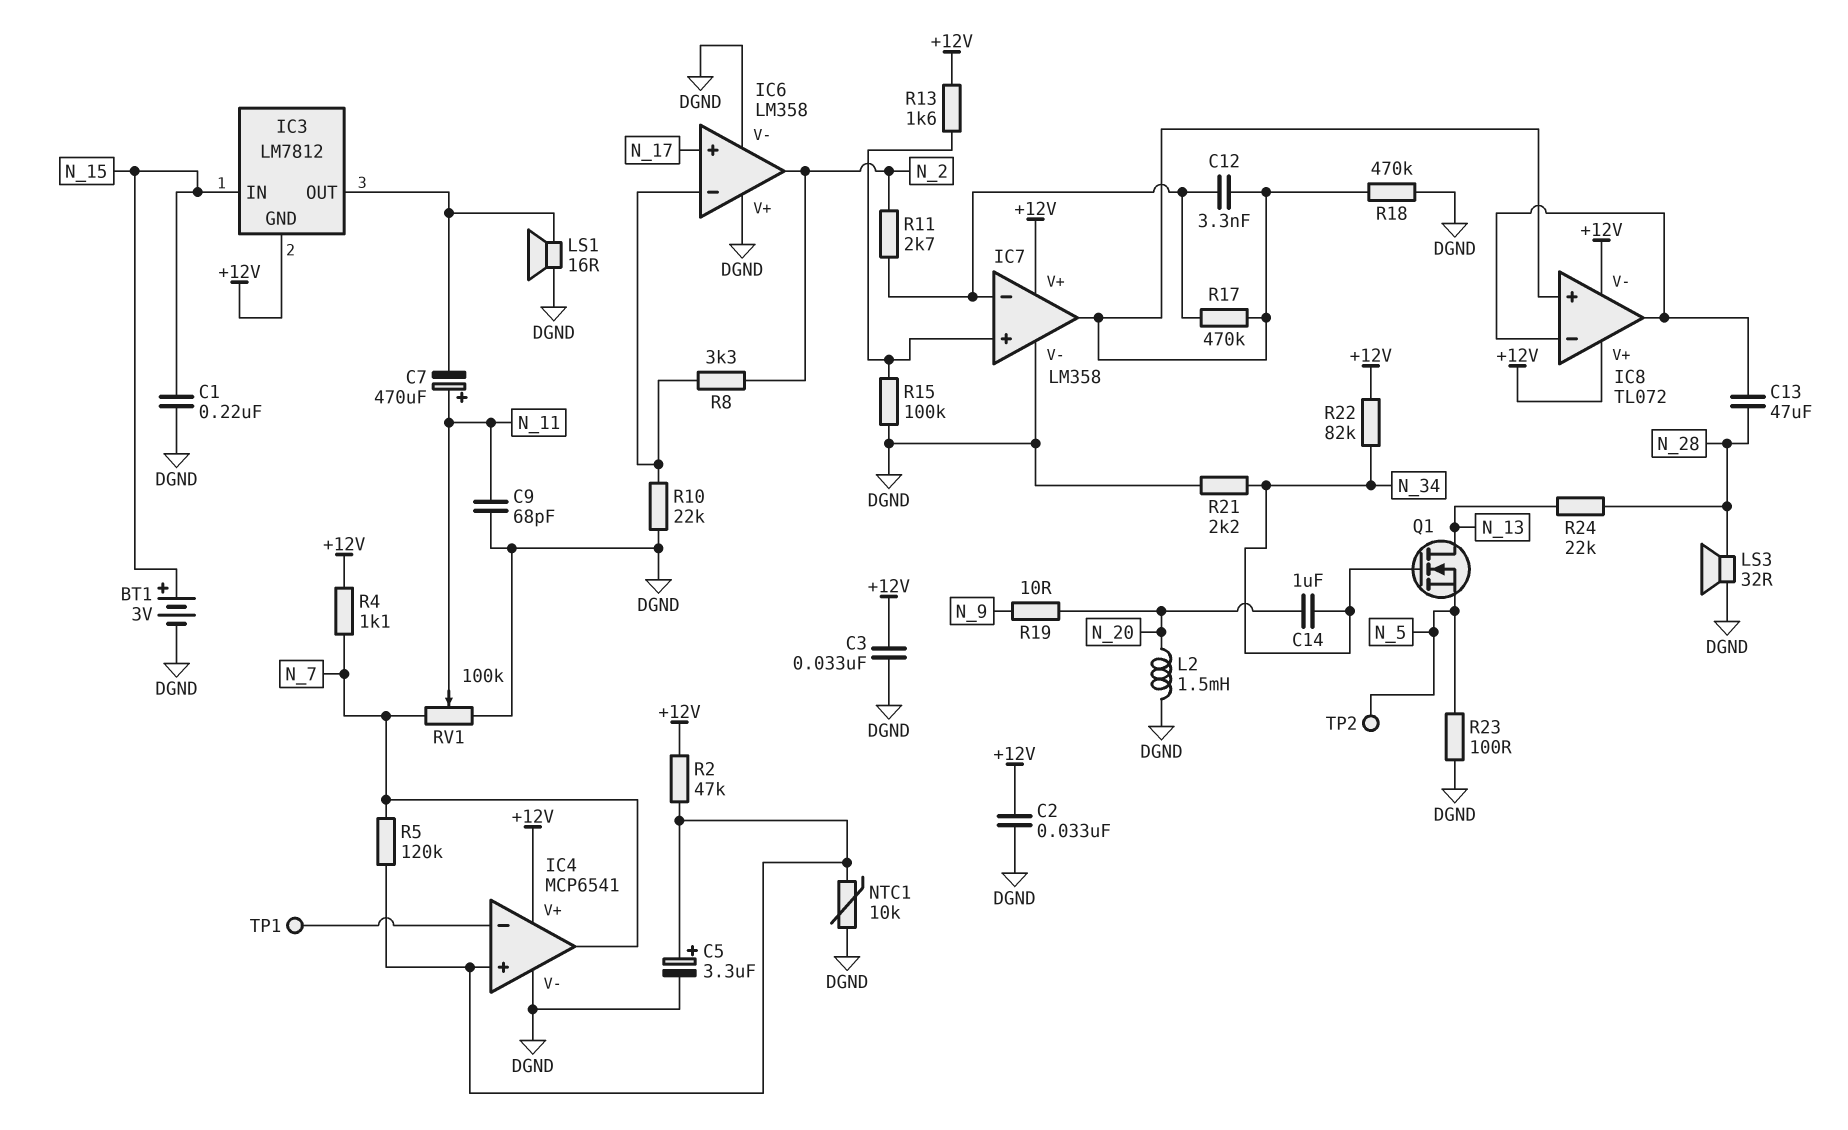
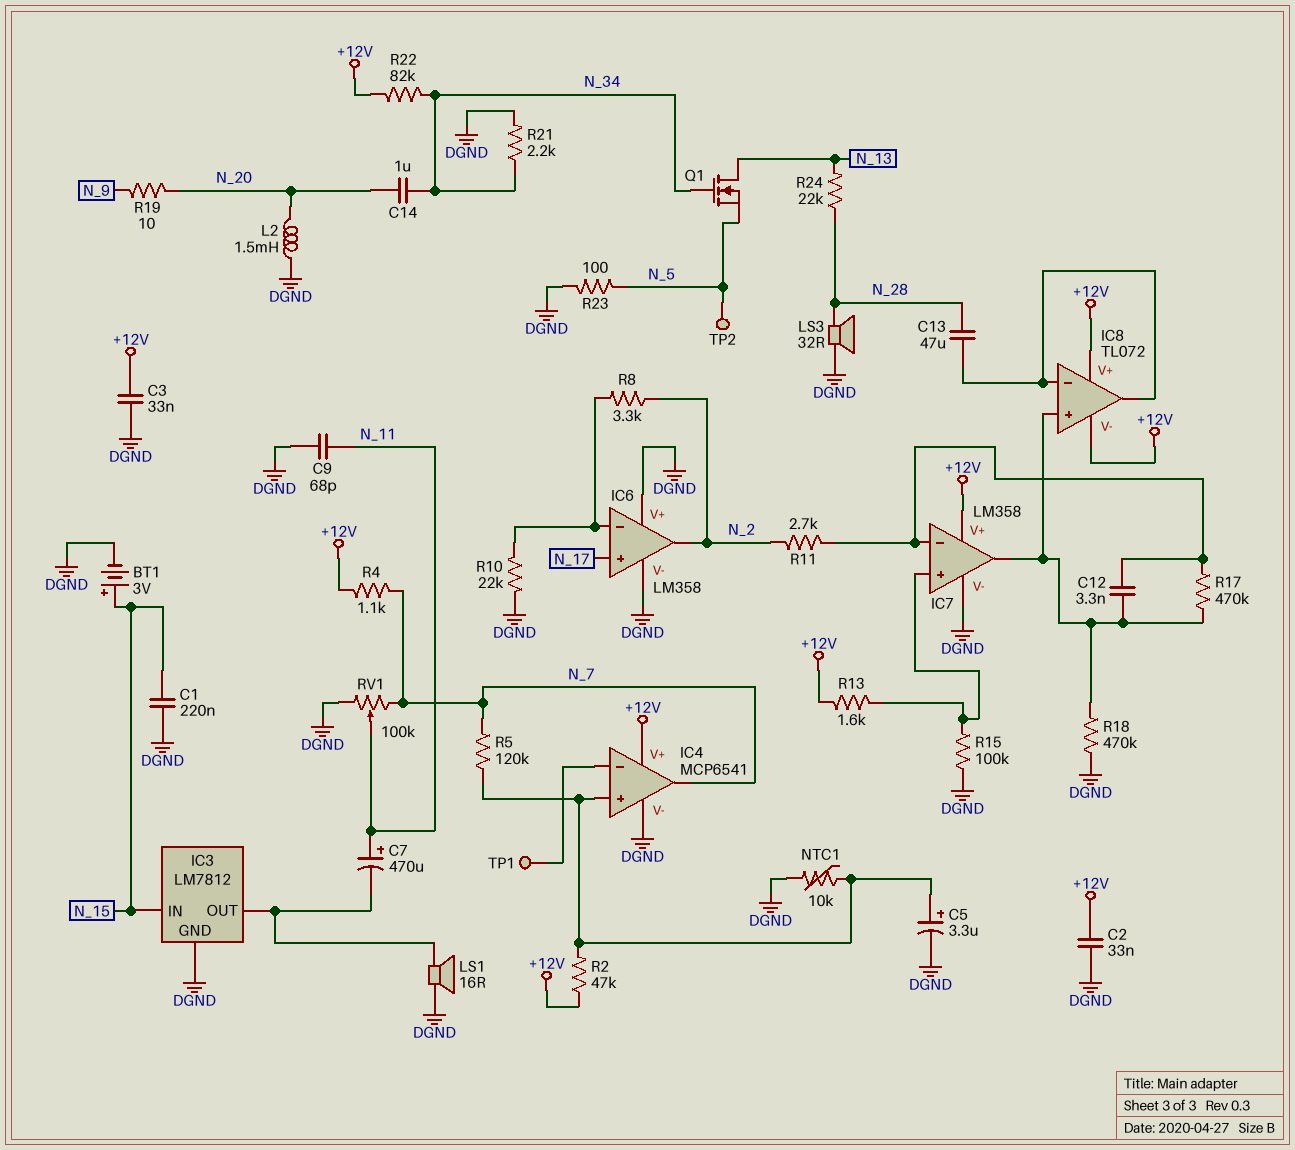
IC3 pin GND: +12V -> DGND

